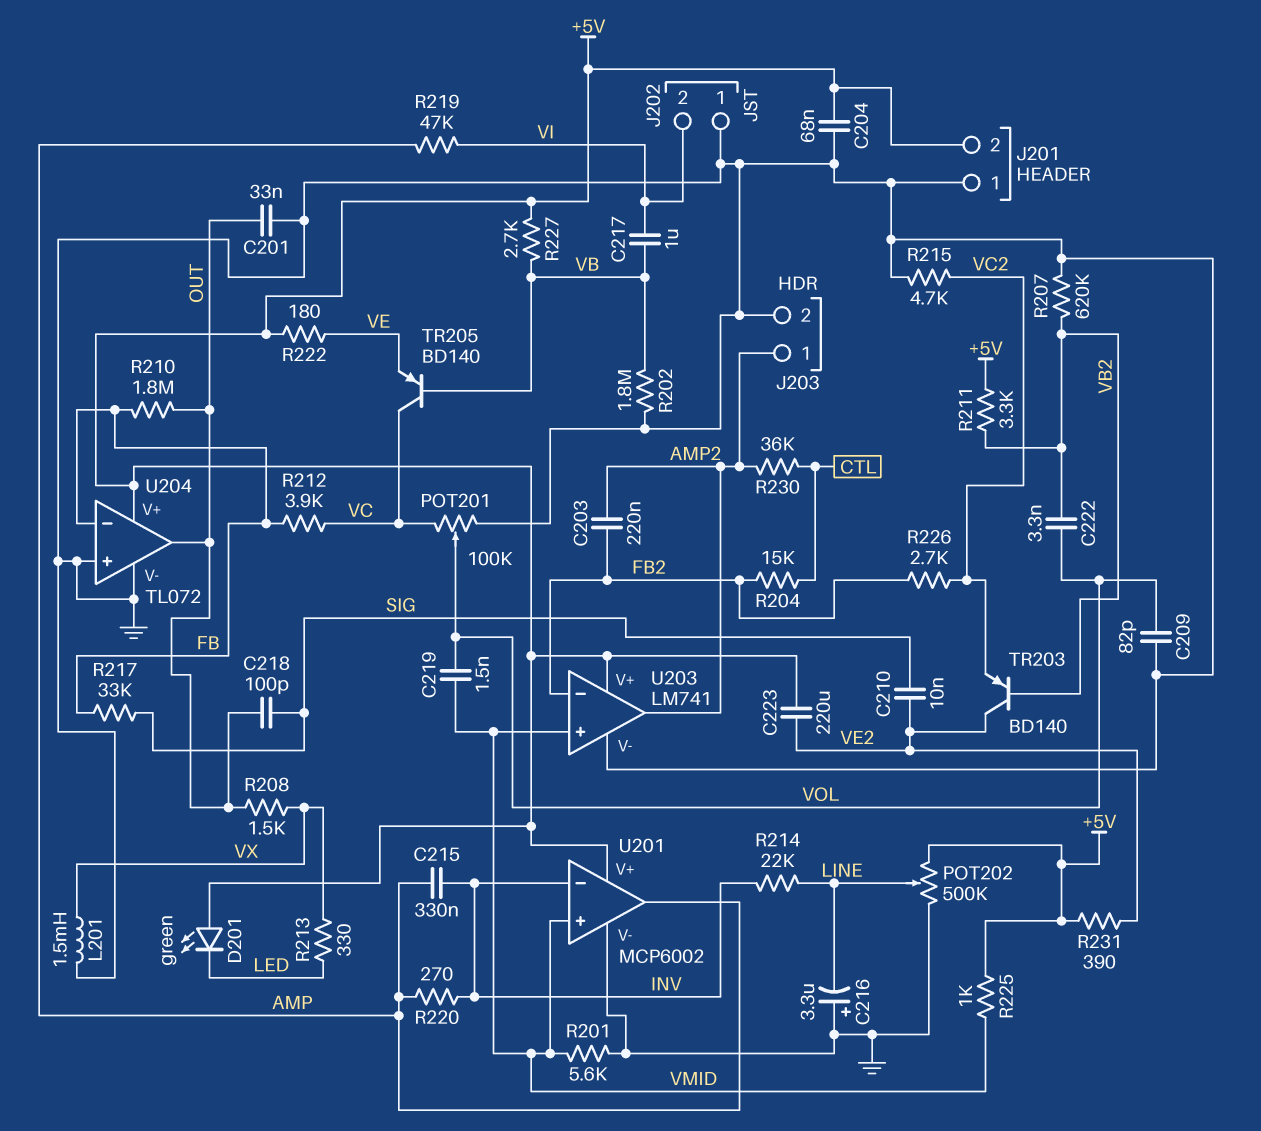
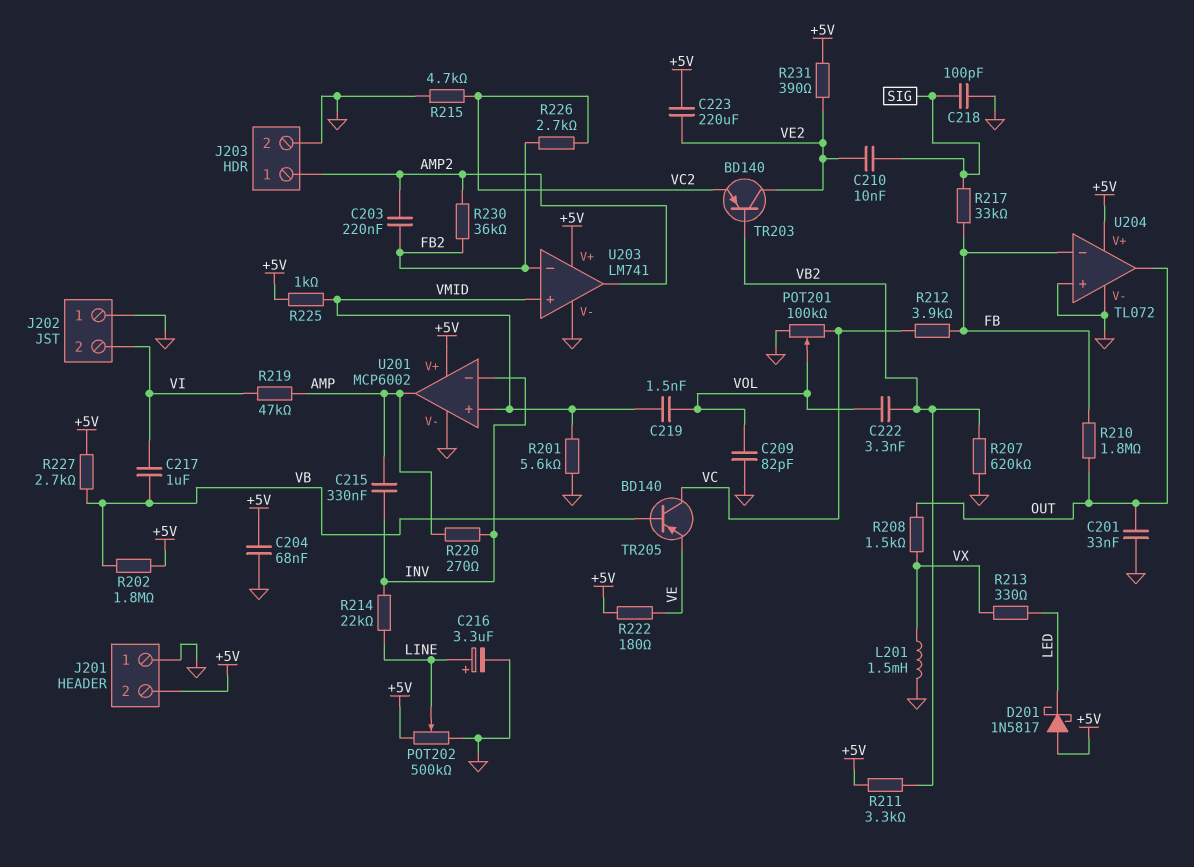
C216: 3.3uF (plus GND, minus LINE) -> 3.3uF (plus LINE, minus GND)
C218: 100pF (OUT, SIG) -> 100pF (GND, SIG)
D201: LED green (A +5V, K LED) -> schottky 1N5817 (A +5V, K LED)
R202: 1.8M (GND, VB) -> 1.8M (+5V, VB)
R204: 15k (CTL, FB2) -> none
R230: 36k (AMP2, CTL) -> 36k (AMP2, FB2)

